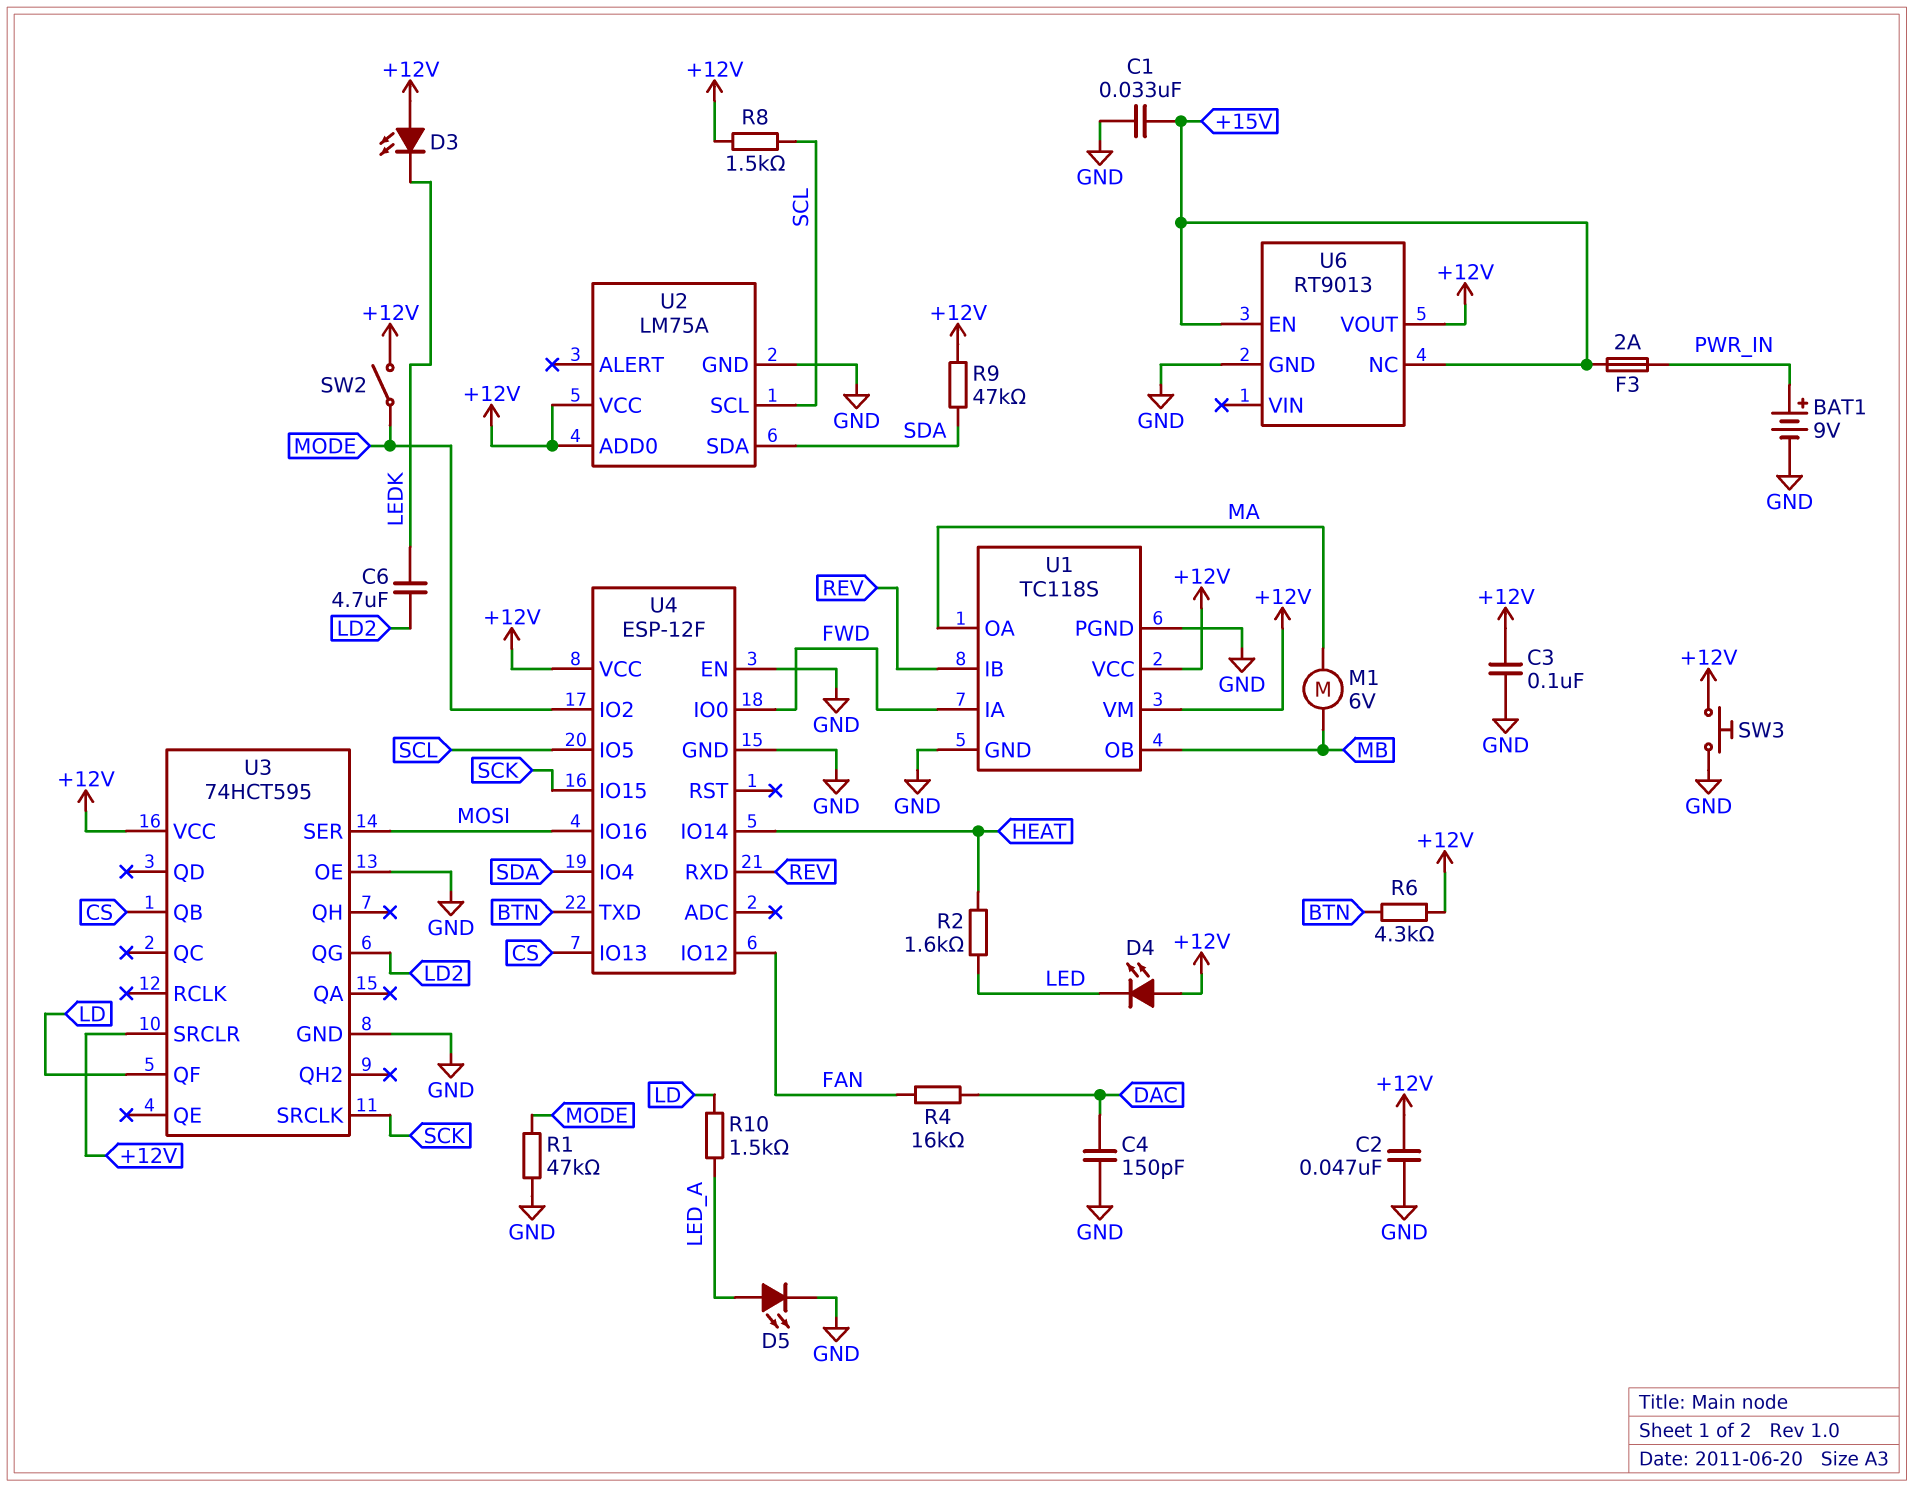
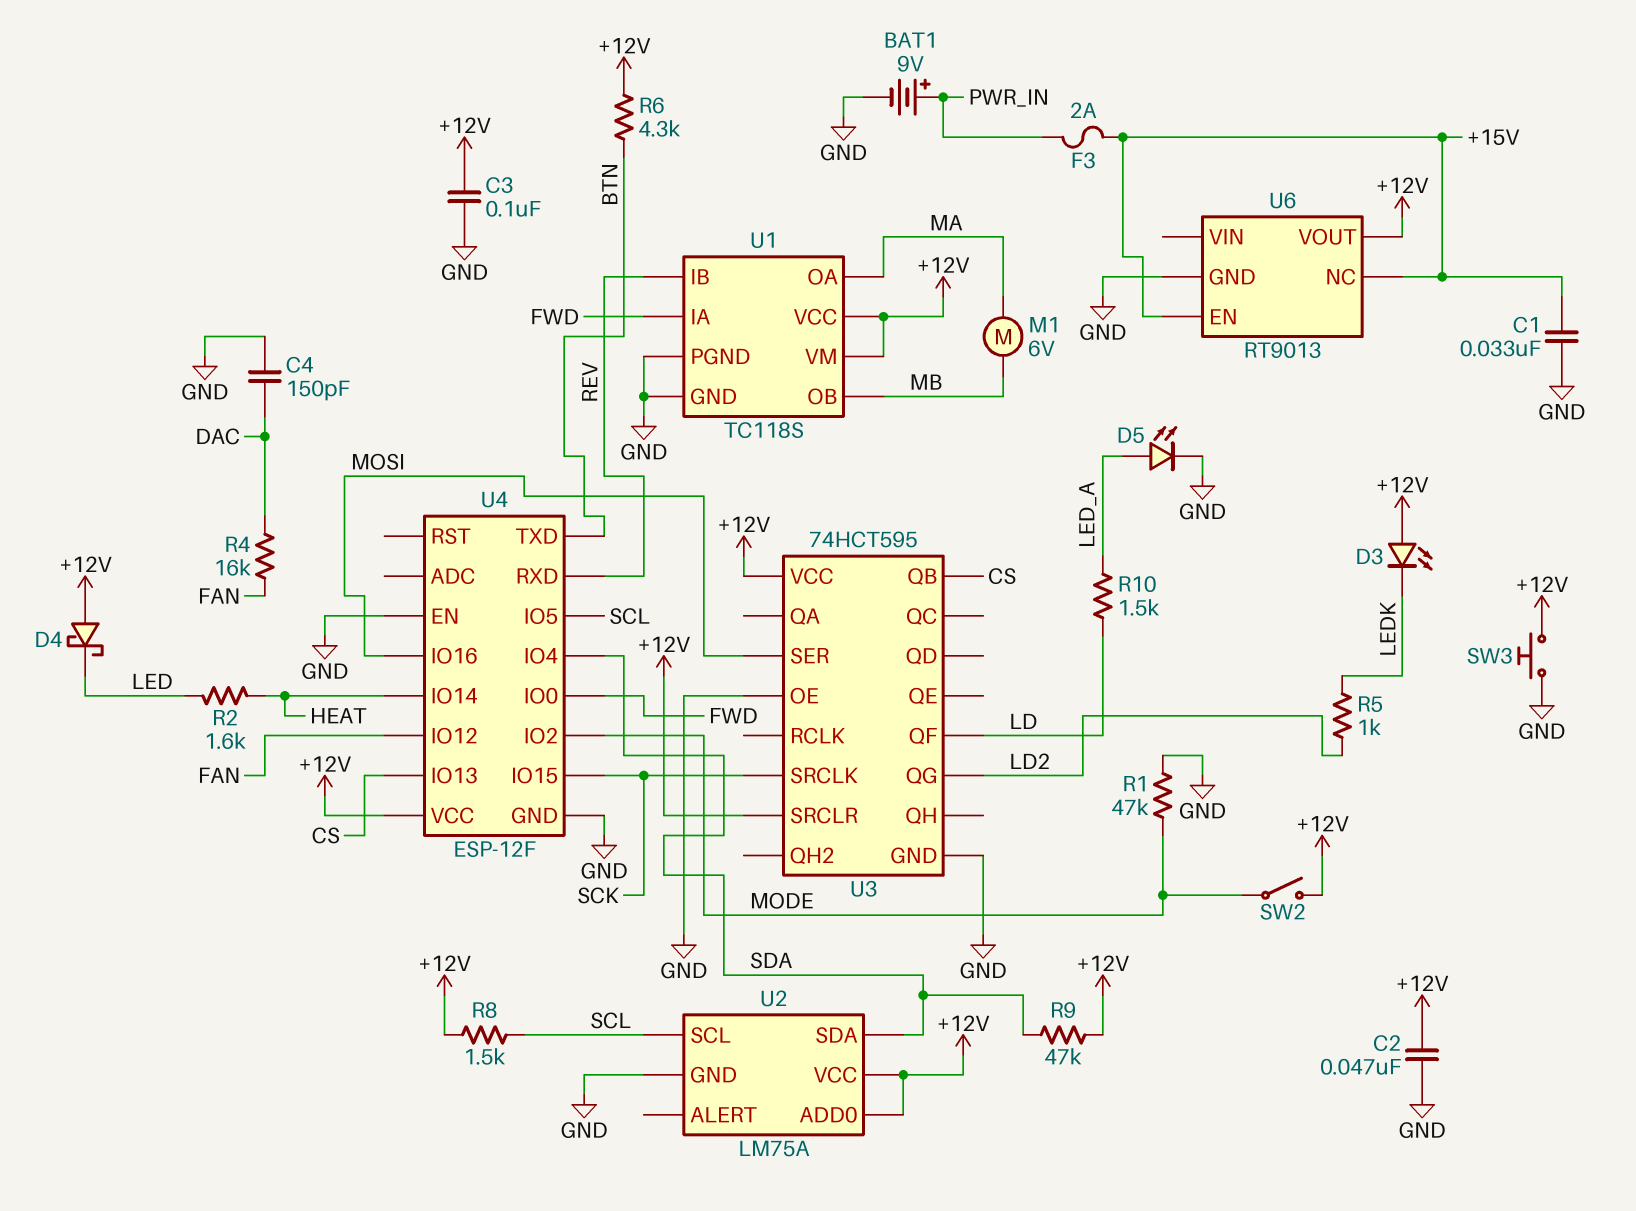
C6: 4.7uF (LD2, LEDK) -> none
D4: LED (A +12V, K LED) -> schottky (A +12V, K LED)
R5: none -> 1k (LD2, LEDK)

